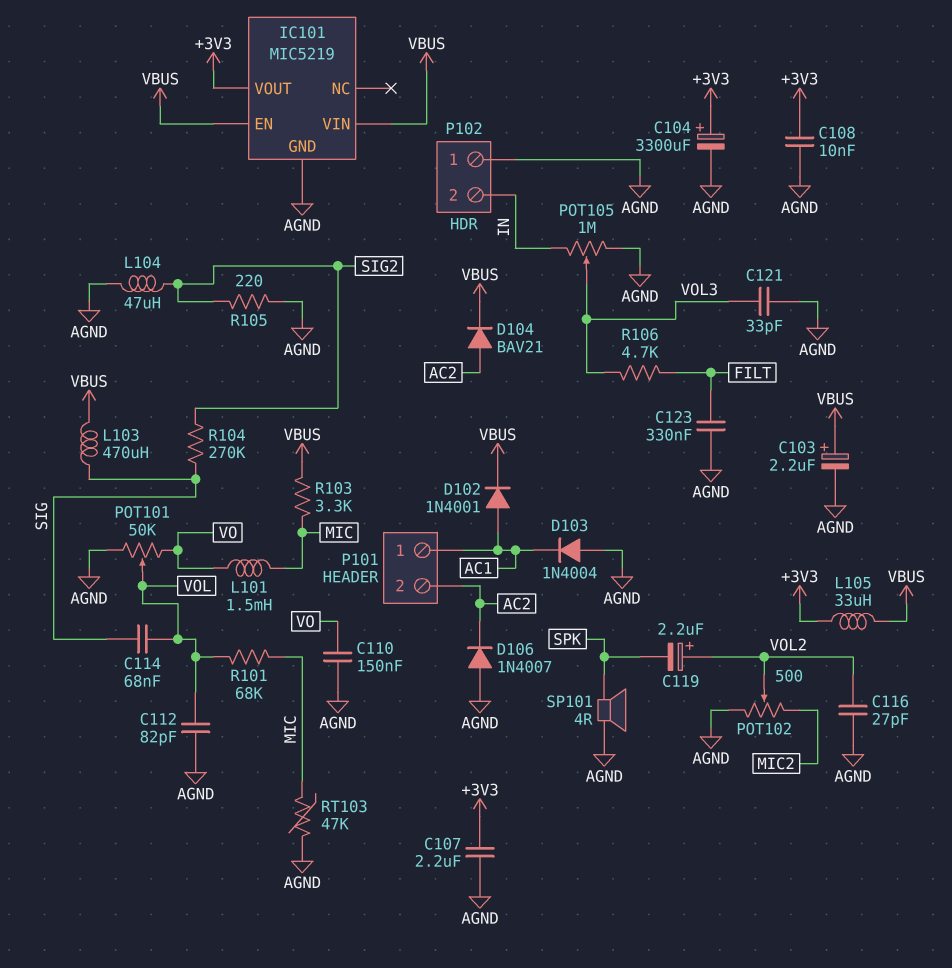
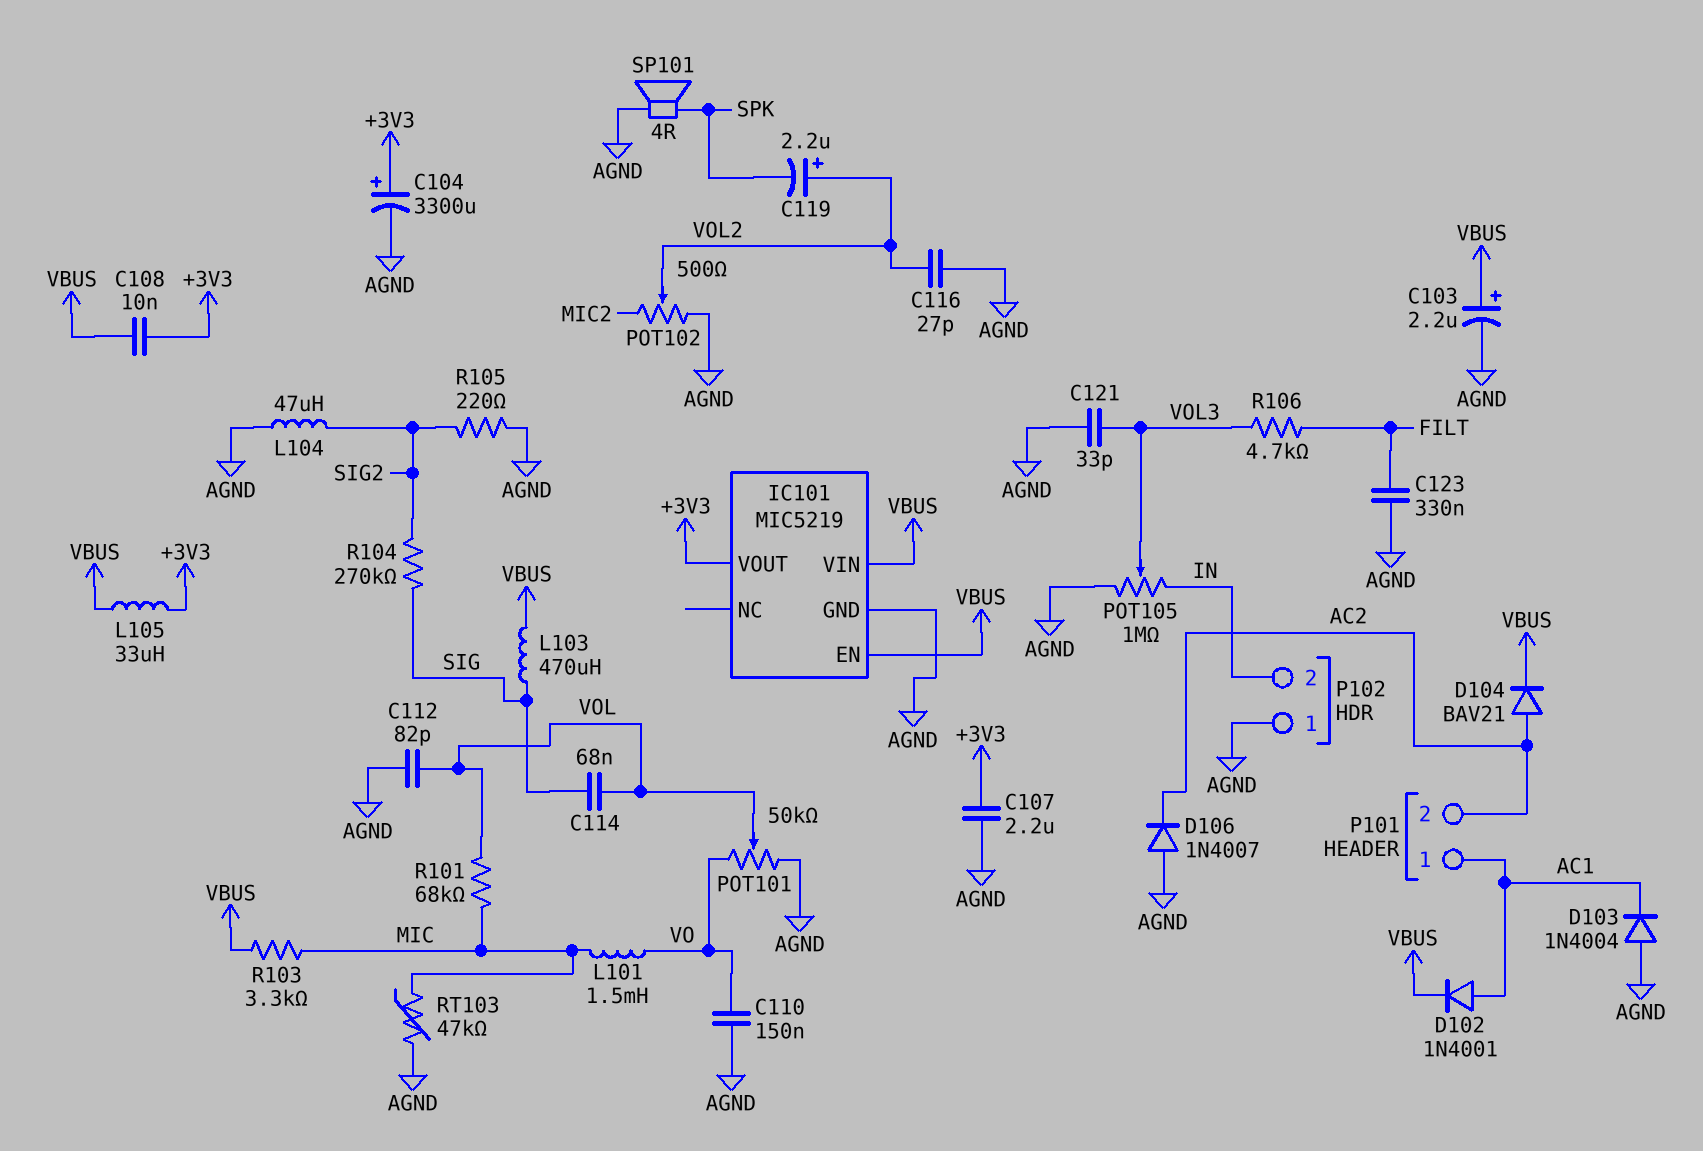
C108: 10nF (+3V3, AGND) -> 10nF (+3V3, VBUS)

